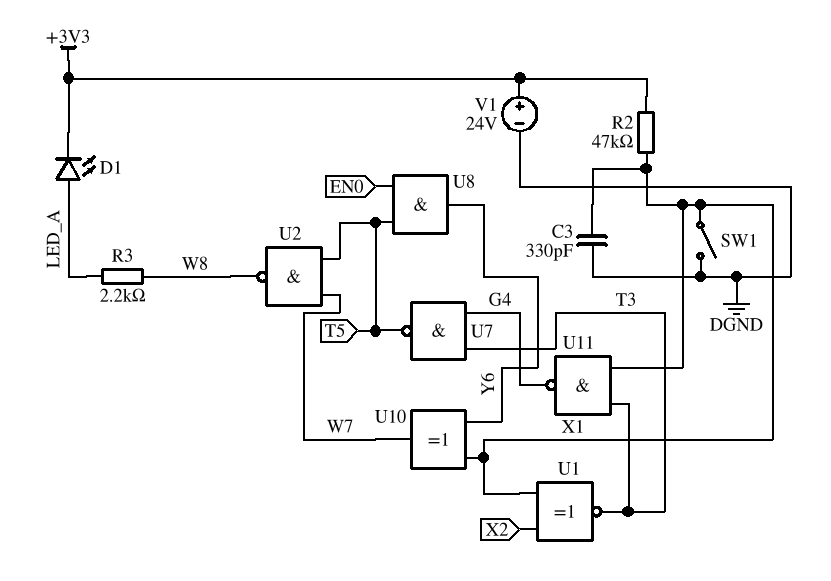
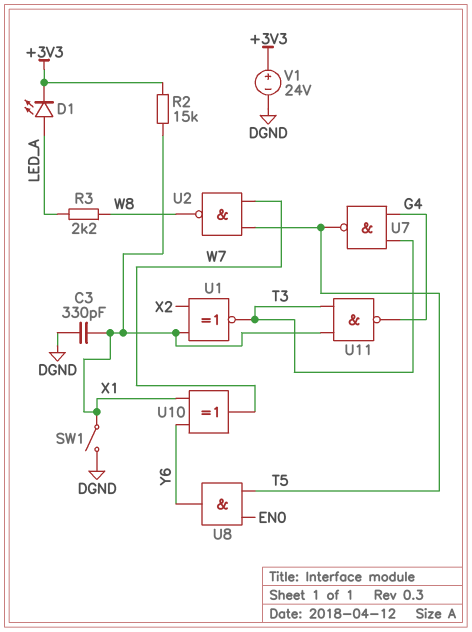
R2: 47k (+3V3, X1) -> 15k (+3V3, X1)

